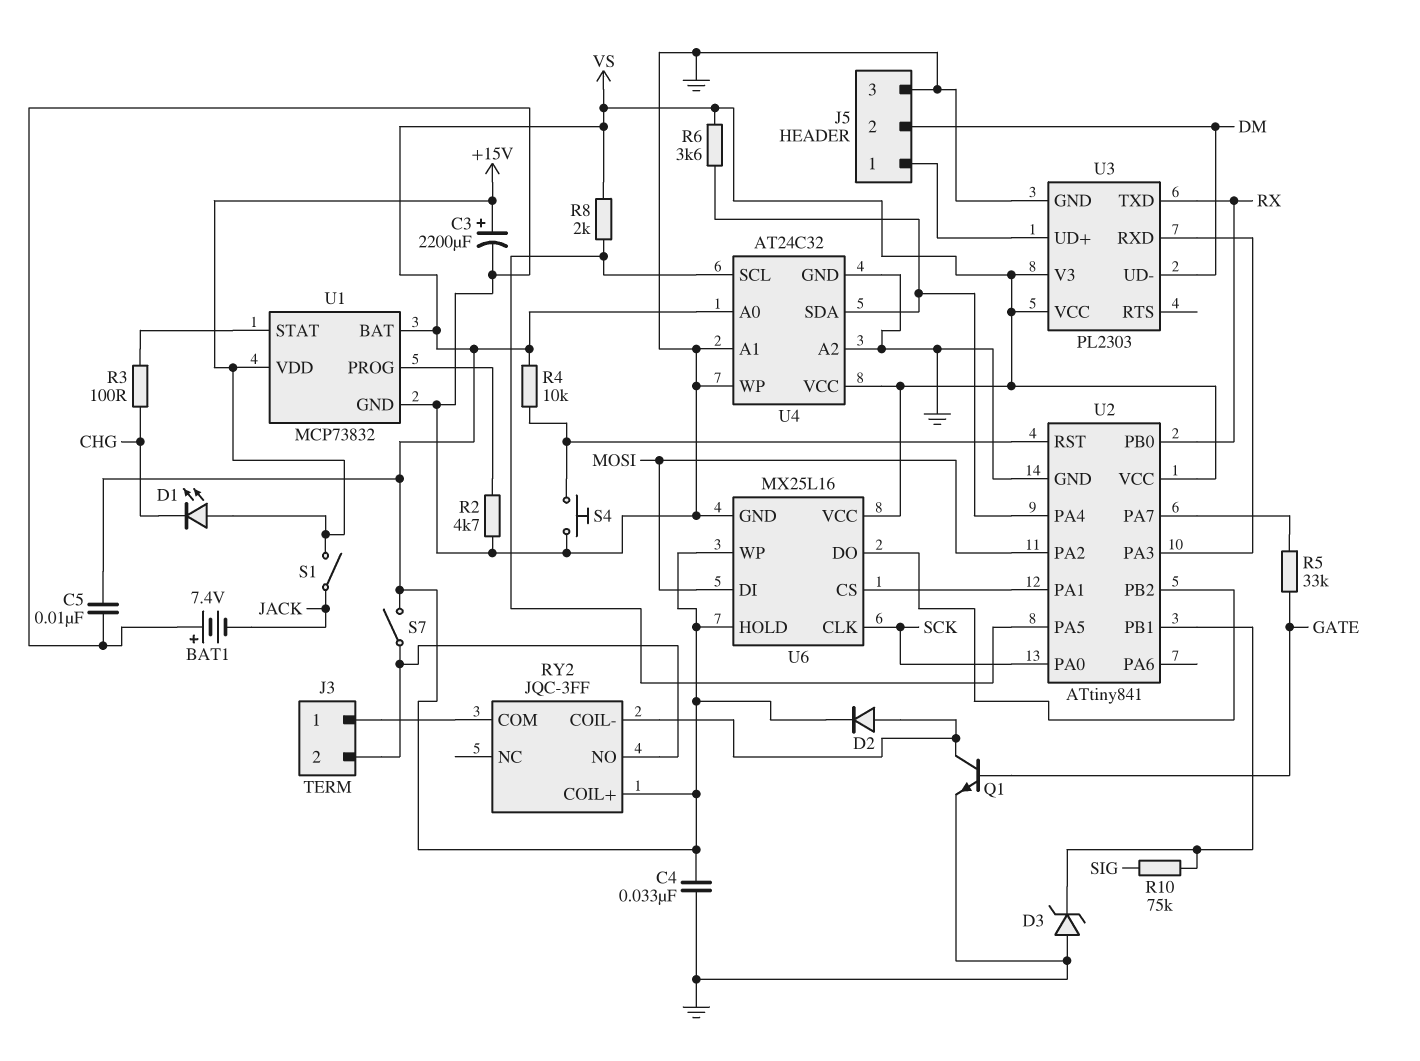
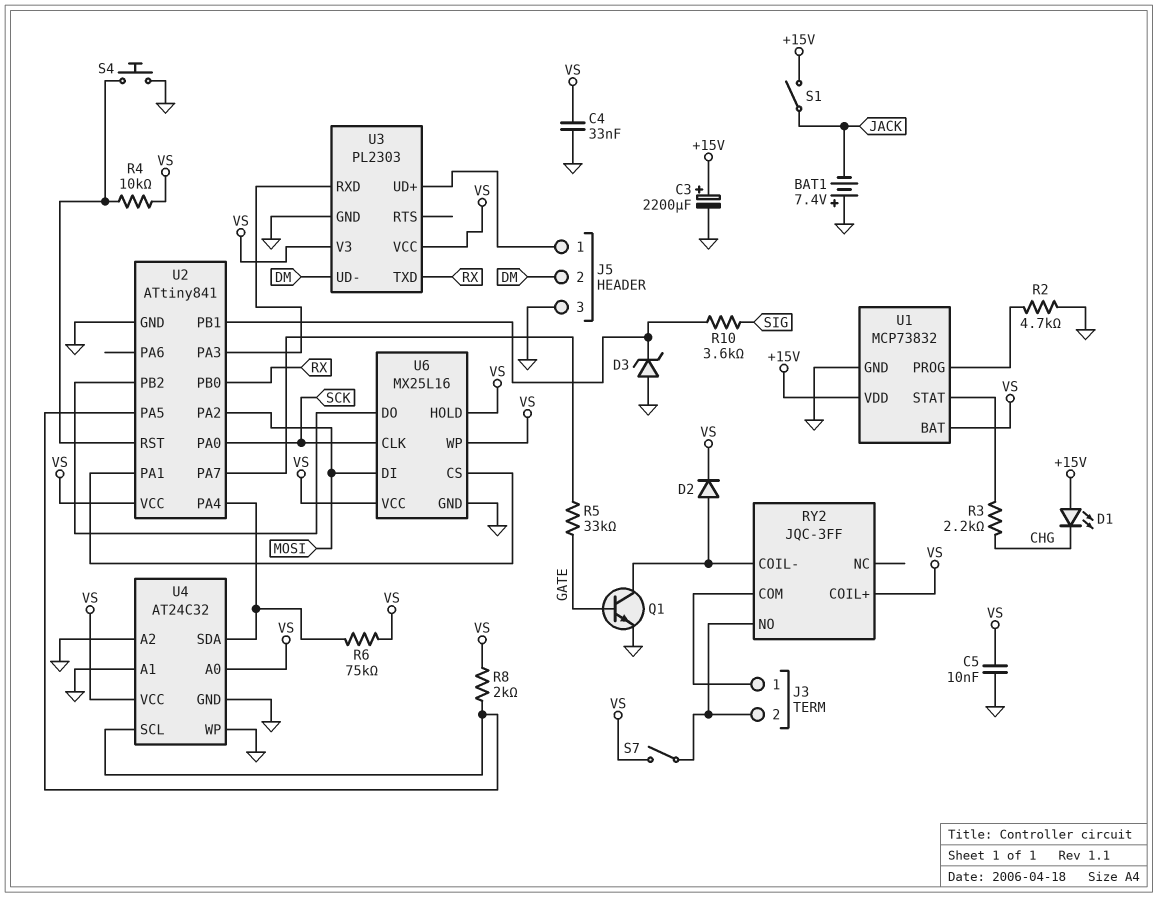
R3: 100 (CHG, U1/STAT) -> 2.2k (CHG, U1/STAT)
R6: 3.6k (U2/PA4, VS) -> 75k (U2/PA4, VS)
R10: 75k (SIG, U2/PB1) -> 3.6k (SIG, U2/PB1)

